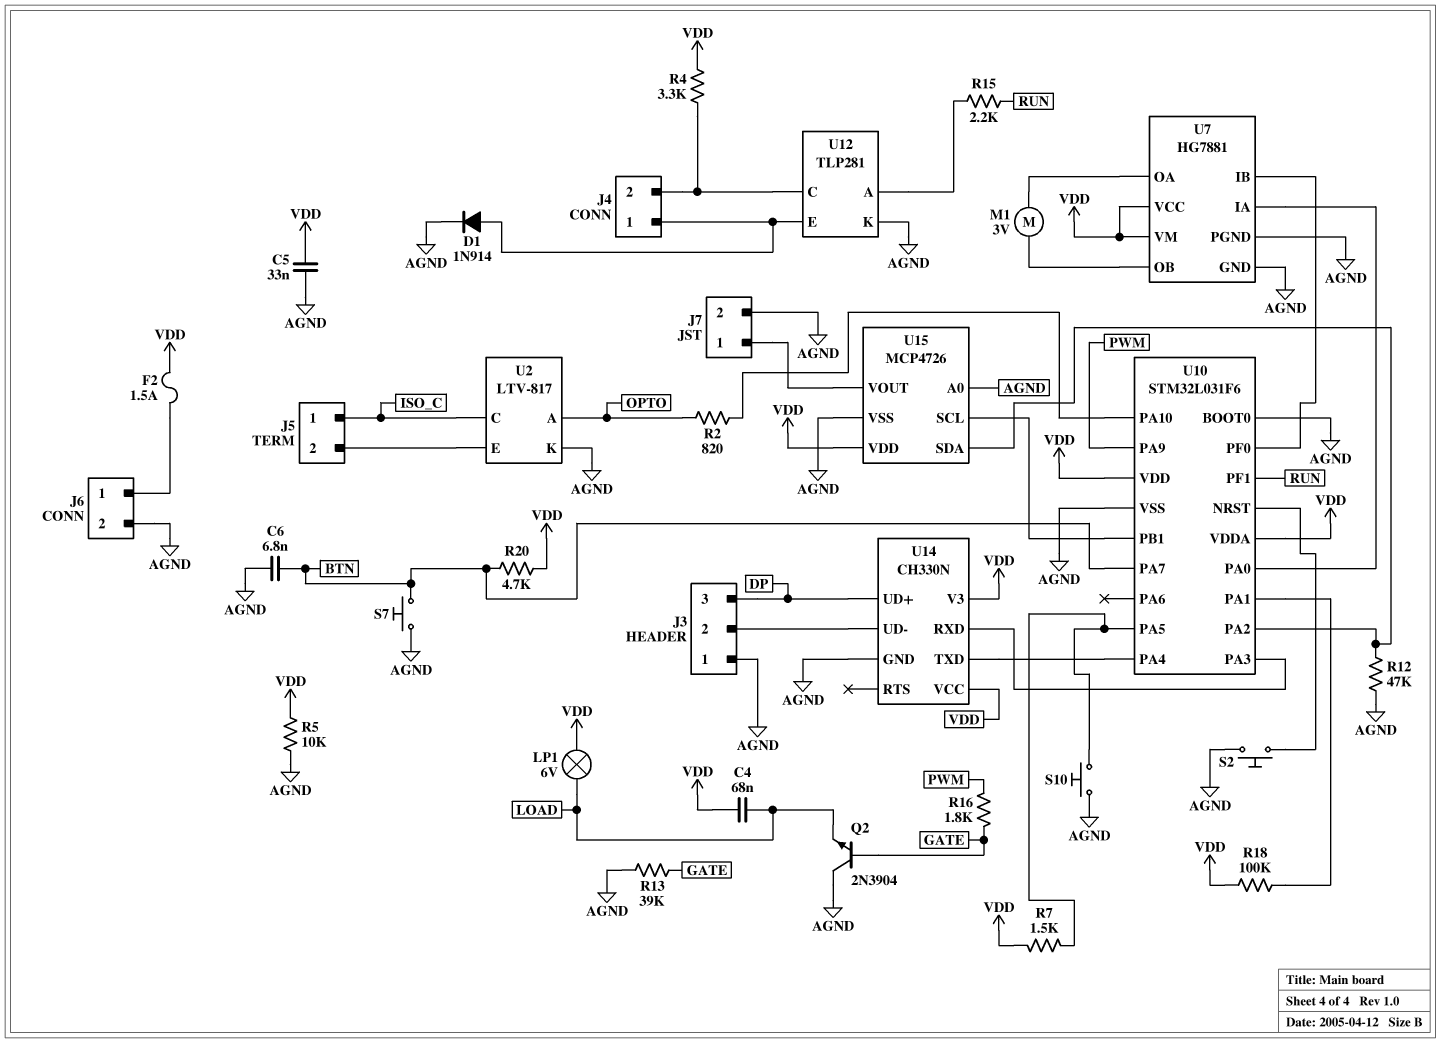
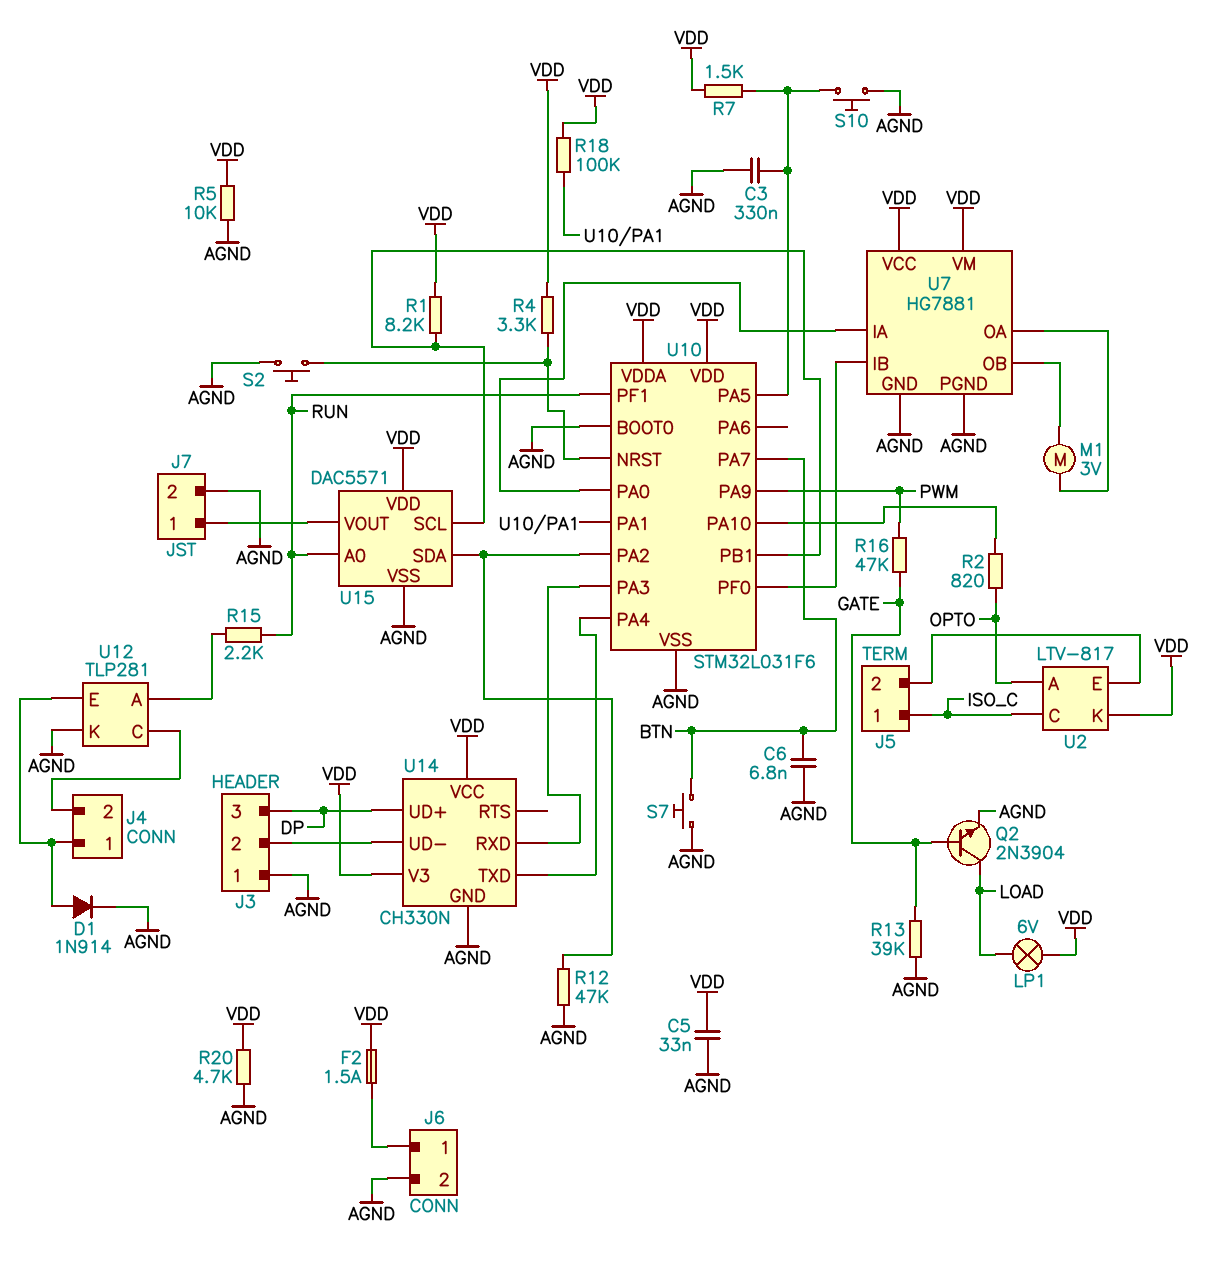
C3: none -> 330nF (AGND, U10/PA5)
C4: 68nF (LOAD, VDD) -> none
Q2: NPN 2N3904 (B GATE, C AGND, E LOAD) -> NPN 2N3904 (B GATE, C LOAD, E AGND)
R1: none -> 8.2k (U10/PB1, VDD)
R4: 3.3k (J4/2, VDD) -> 3.3k (U10/NRST, VDD)
R16: 1.8k (GATE, PWM) -> 47k (GATE, PWM)
R20: 4.7k (BTN, VDD) -> 4.7k (AGND, VDD)
U2 pin K: AGND -> VDD
U15: MCP4726 -> DAC5571
U15 pin A0: AGND -> RUN

